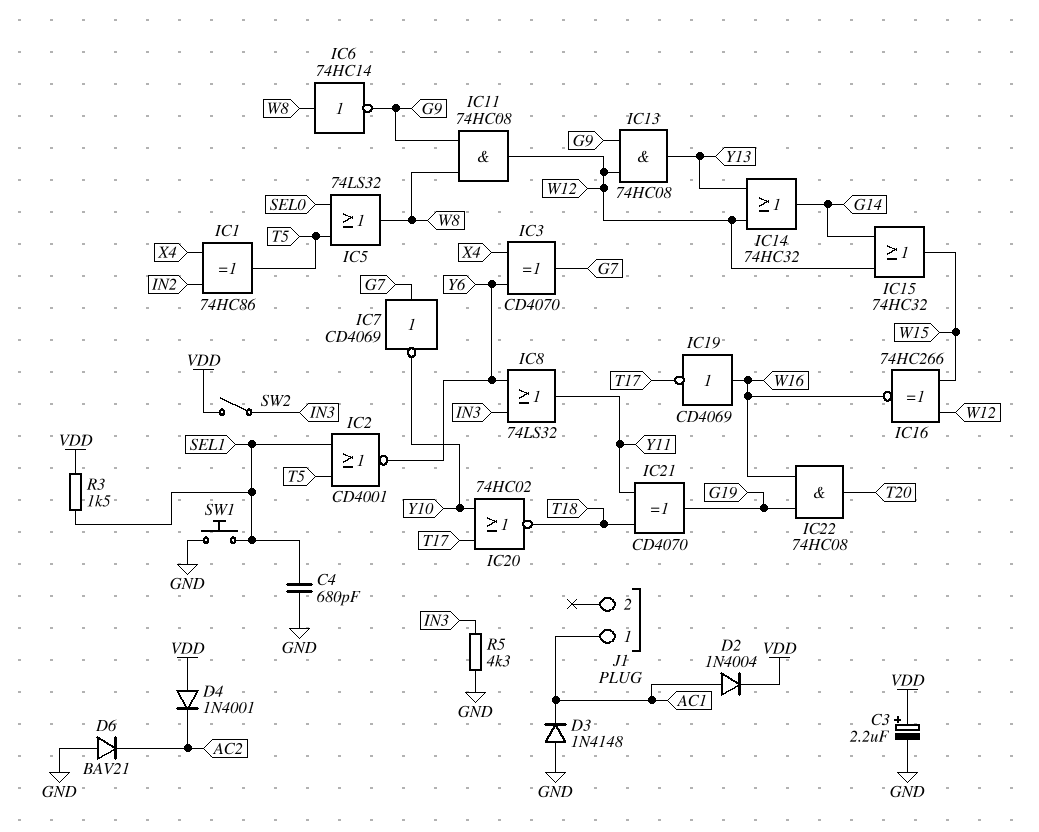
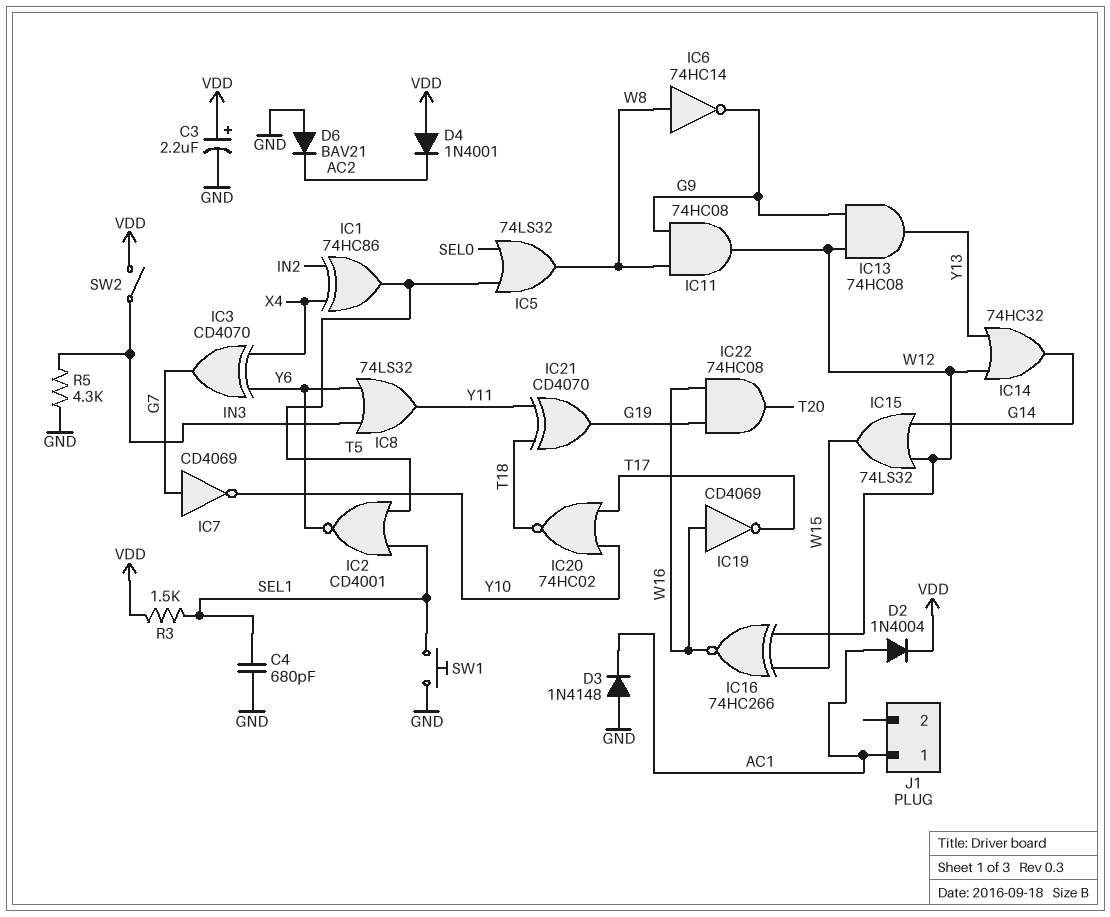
IC15: OR 74HC32 (in G14, in W12, out W15) -> OR 74LS32 (in G14, in W12, out W15)

